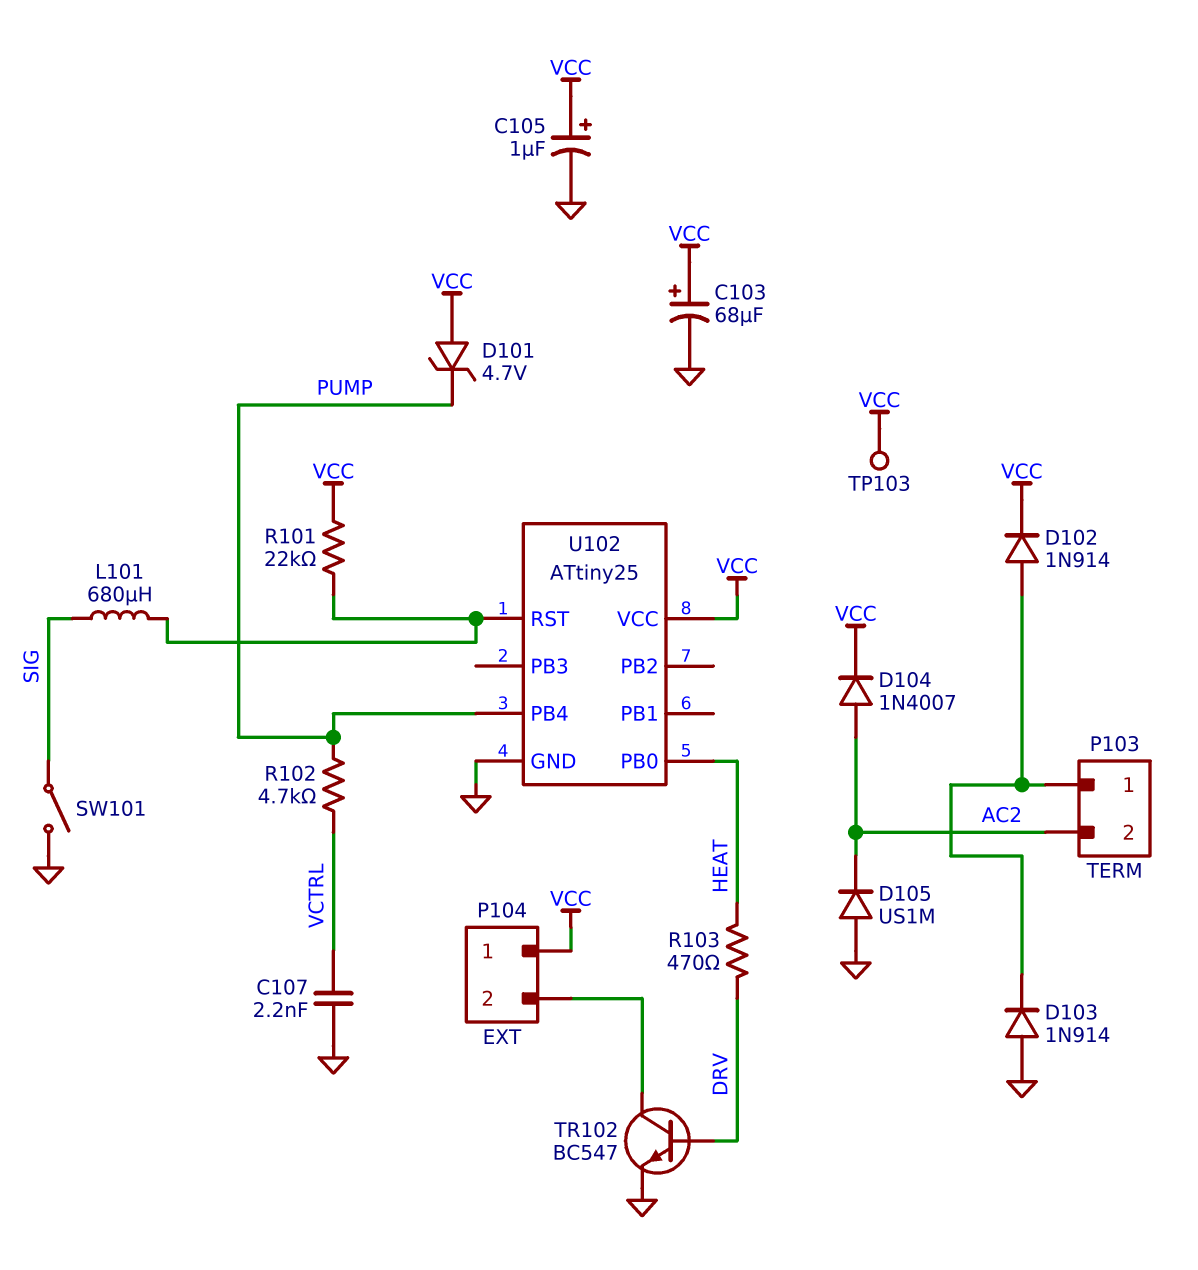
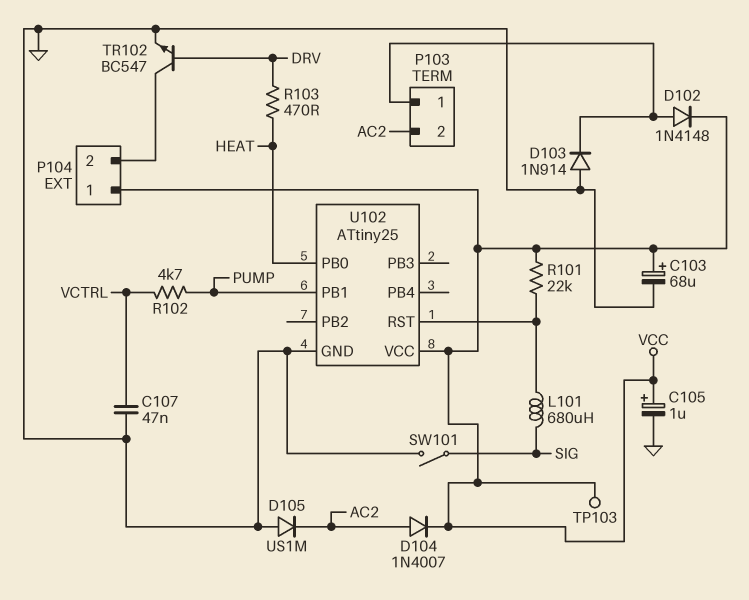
C107: 2.2nF (GND, VCTRL) -> 47nF (GND, VCTRL)
D101: zener 4.7V (A VCC, K PUMP) -> none
D102: diode 1N914 (A P103/1, K VCC) -> diode 1N4148 (A P103/1, K VCC)
U102 pin PB1: none -> PUMP
U102 pin PB4: PUMP -> none

